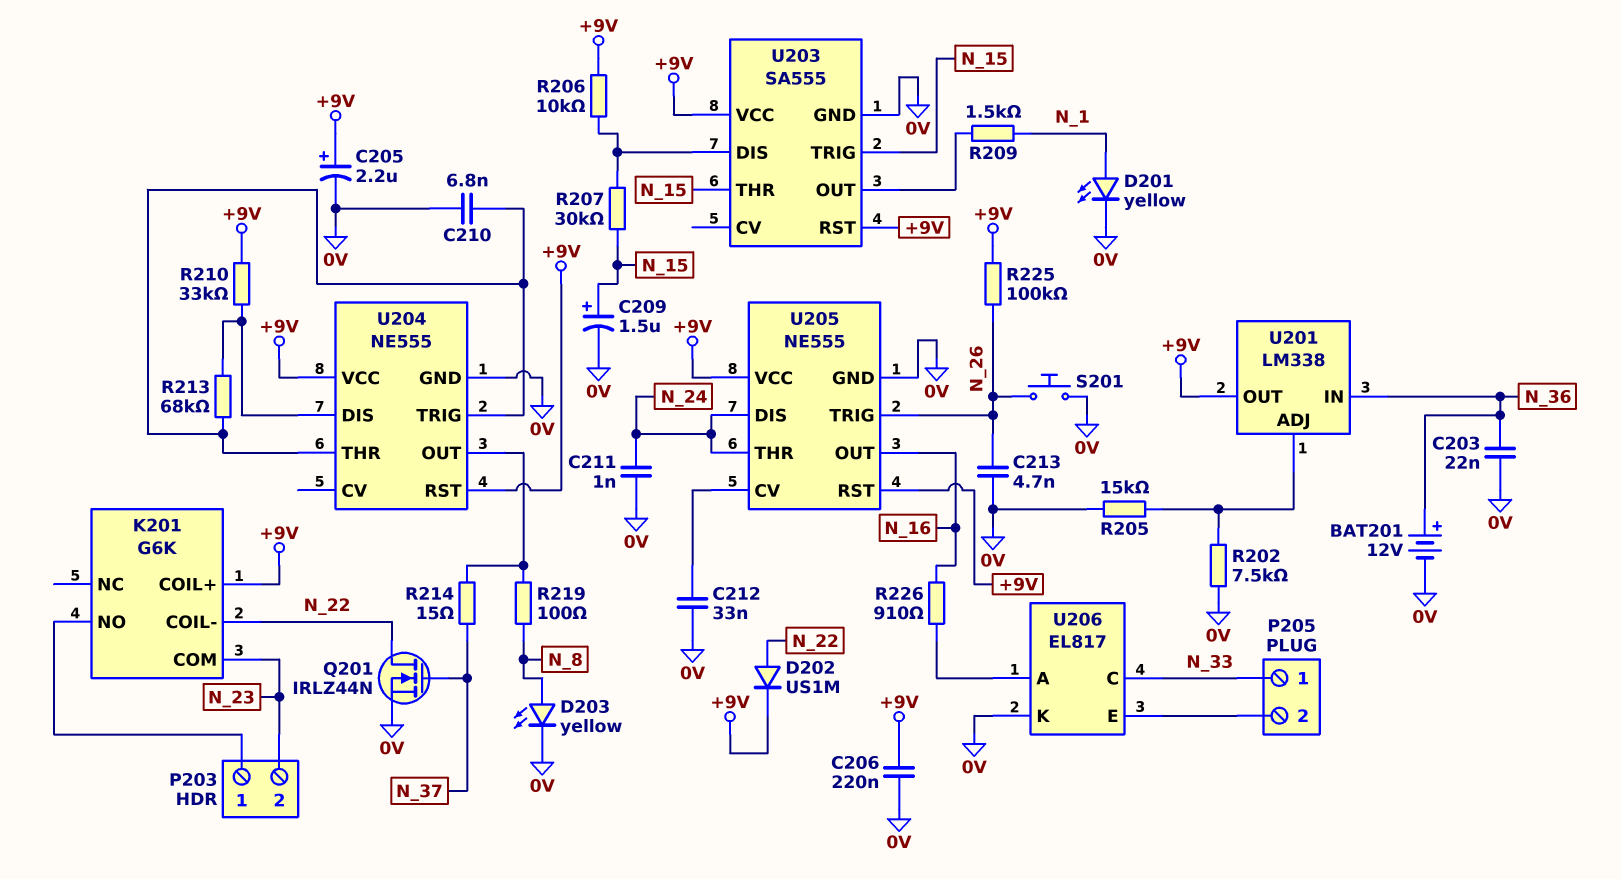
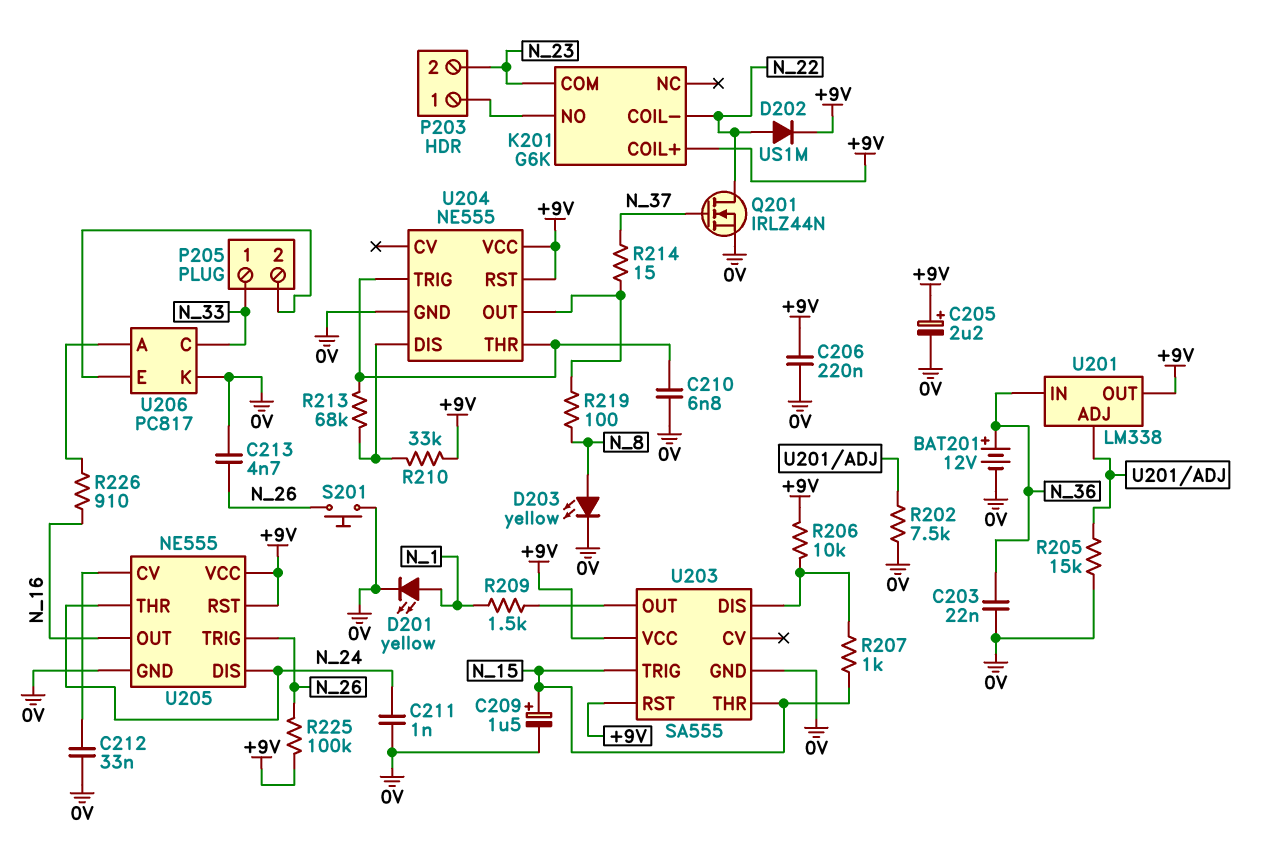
R207: 30k (N_15, U203/DIS) -> 1k (N_15, U203/DIS)
U206: EL817 -> PC817

